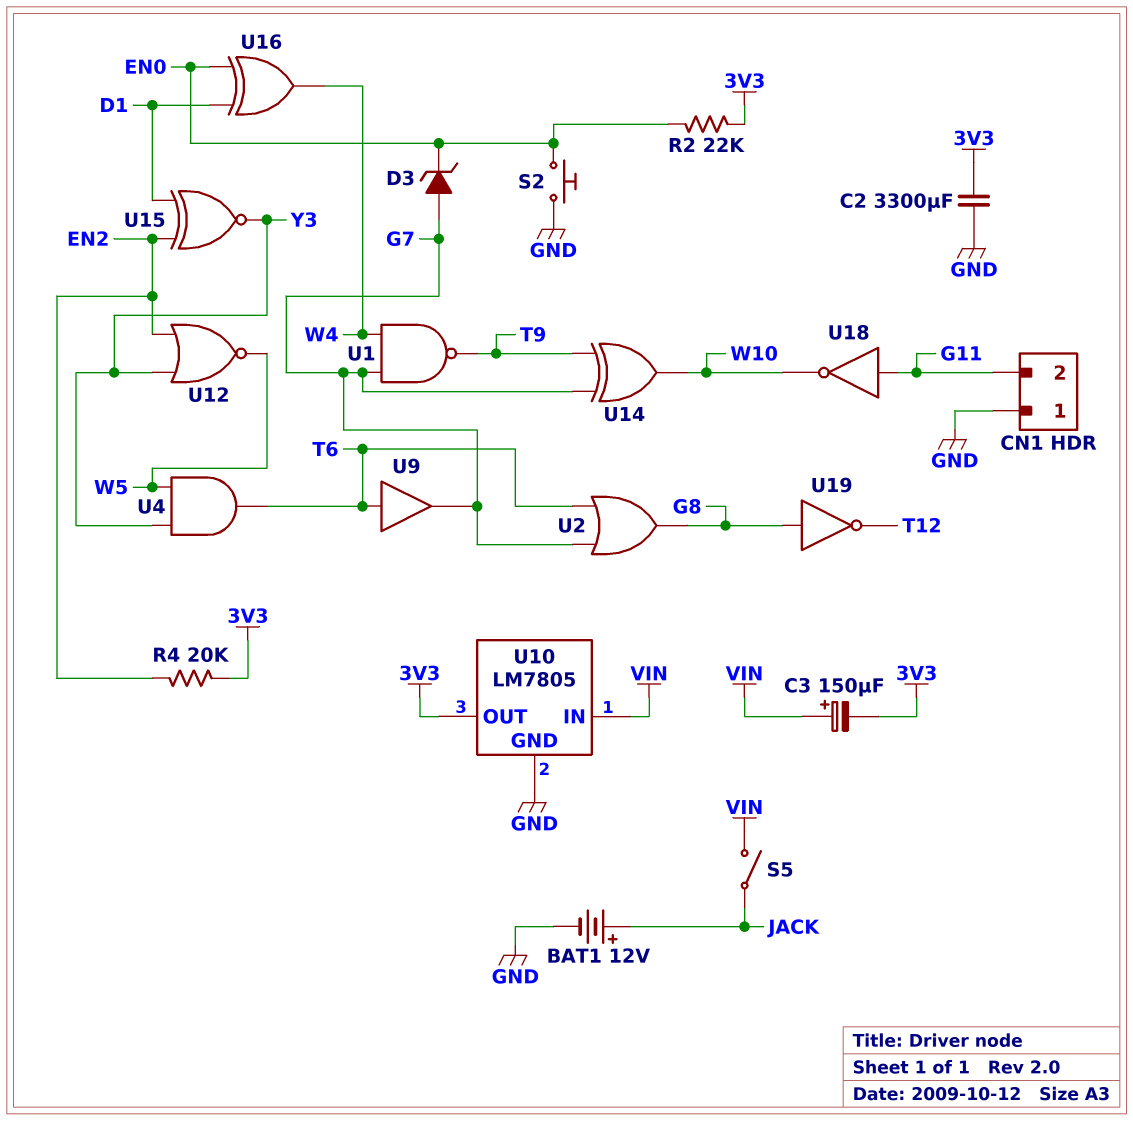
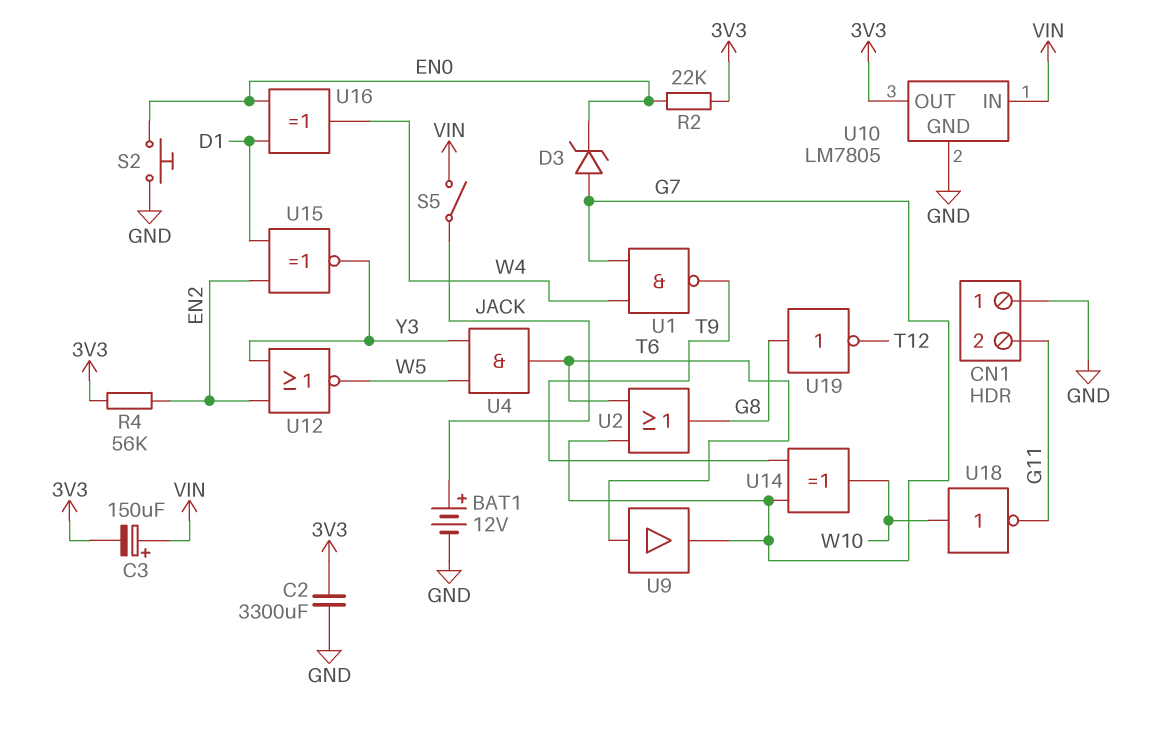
R4: 20k (3V3, EN2) -> 56k (3V3, EN2)
U18: NOT (in G11, out W10) -> NOT (in W10, out G11)

